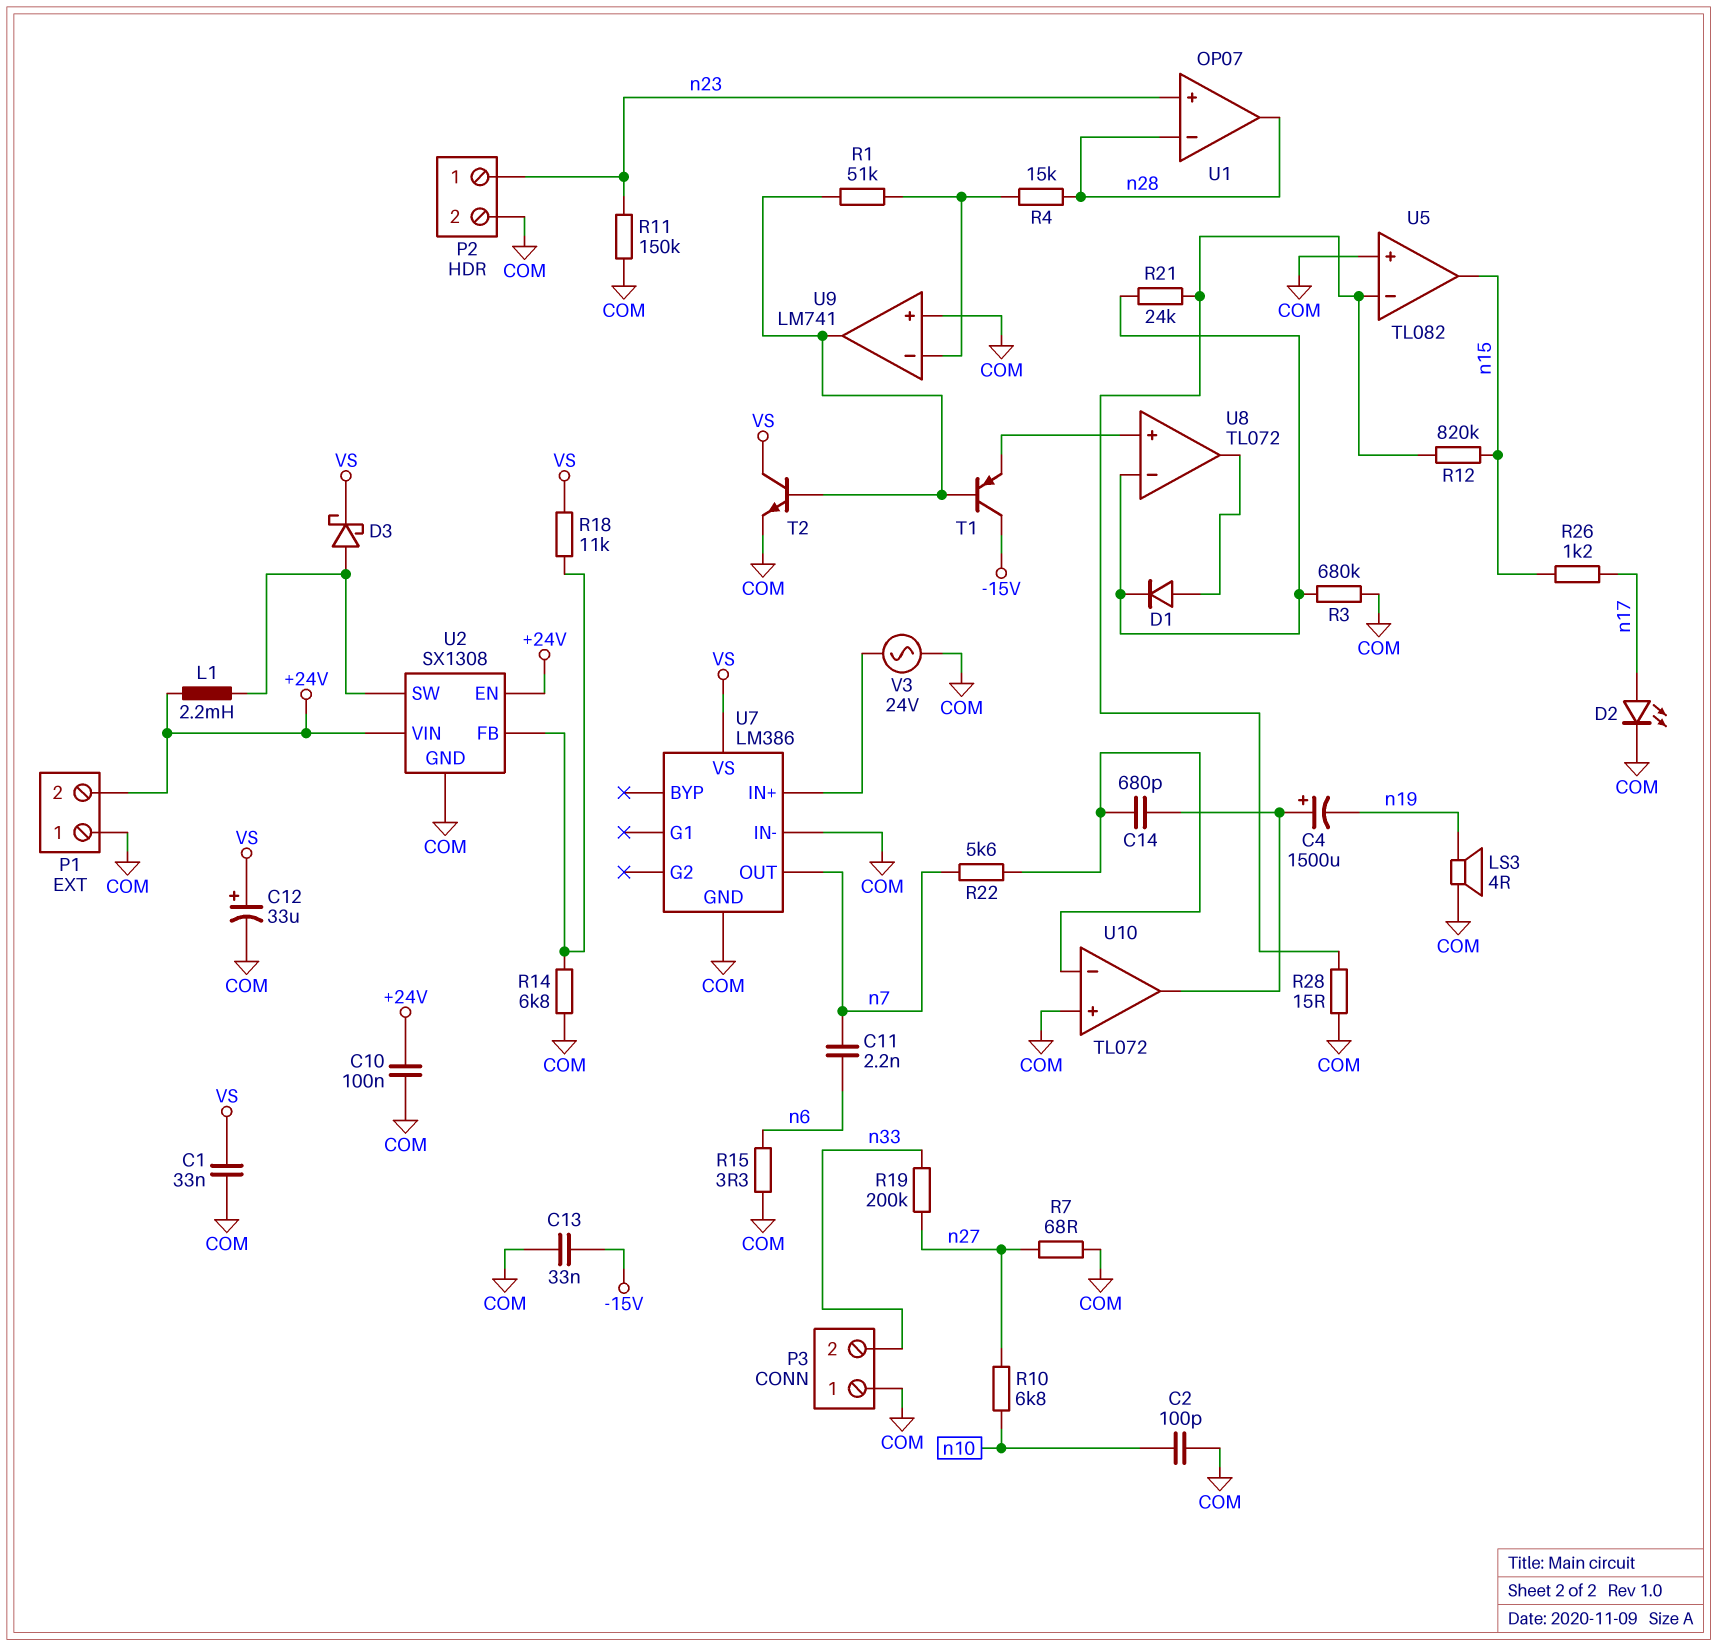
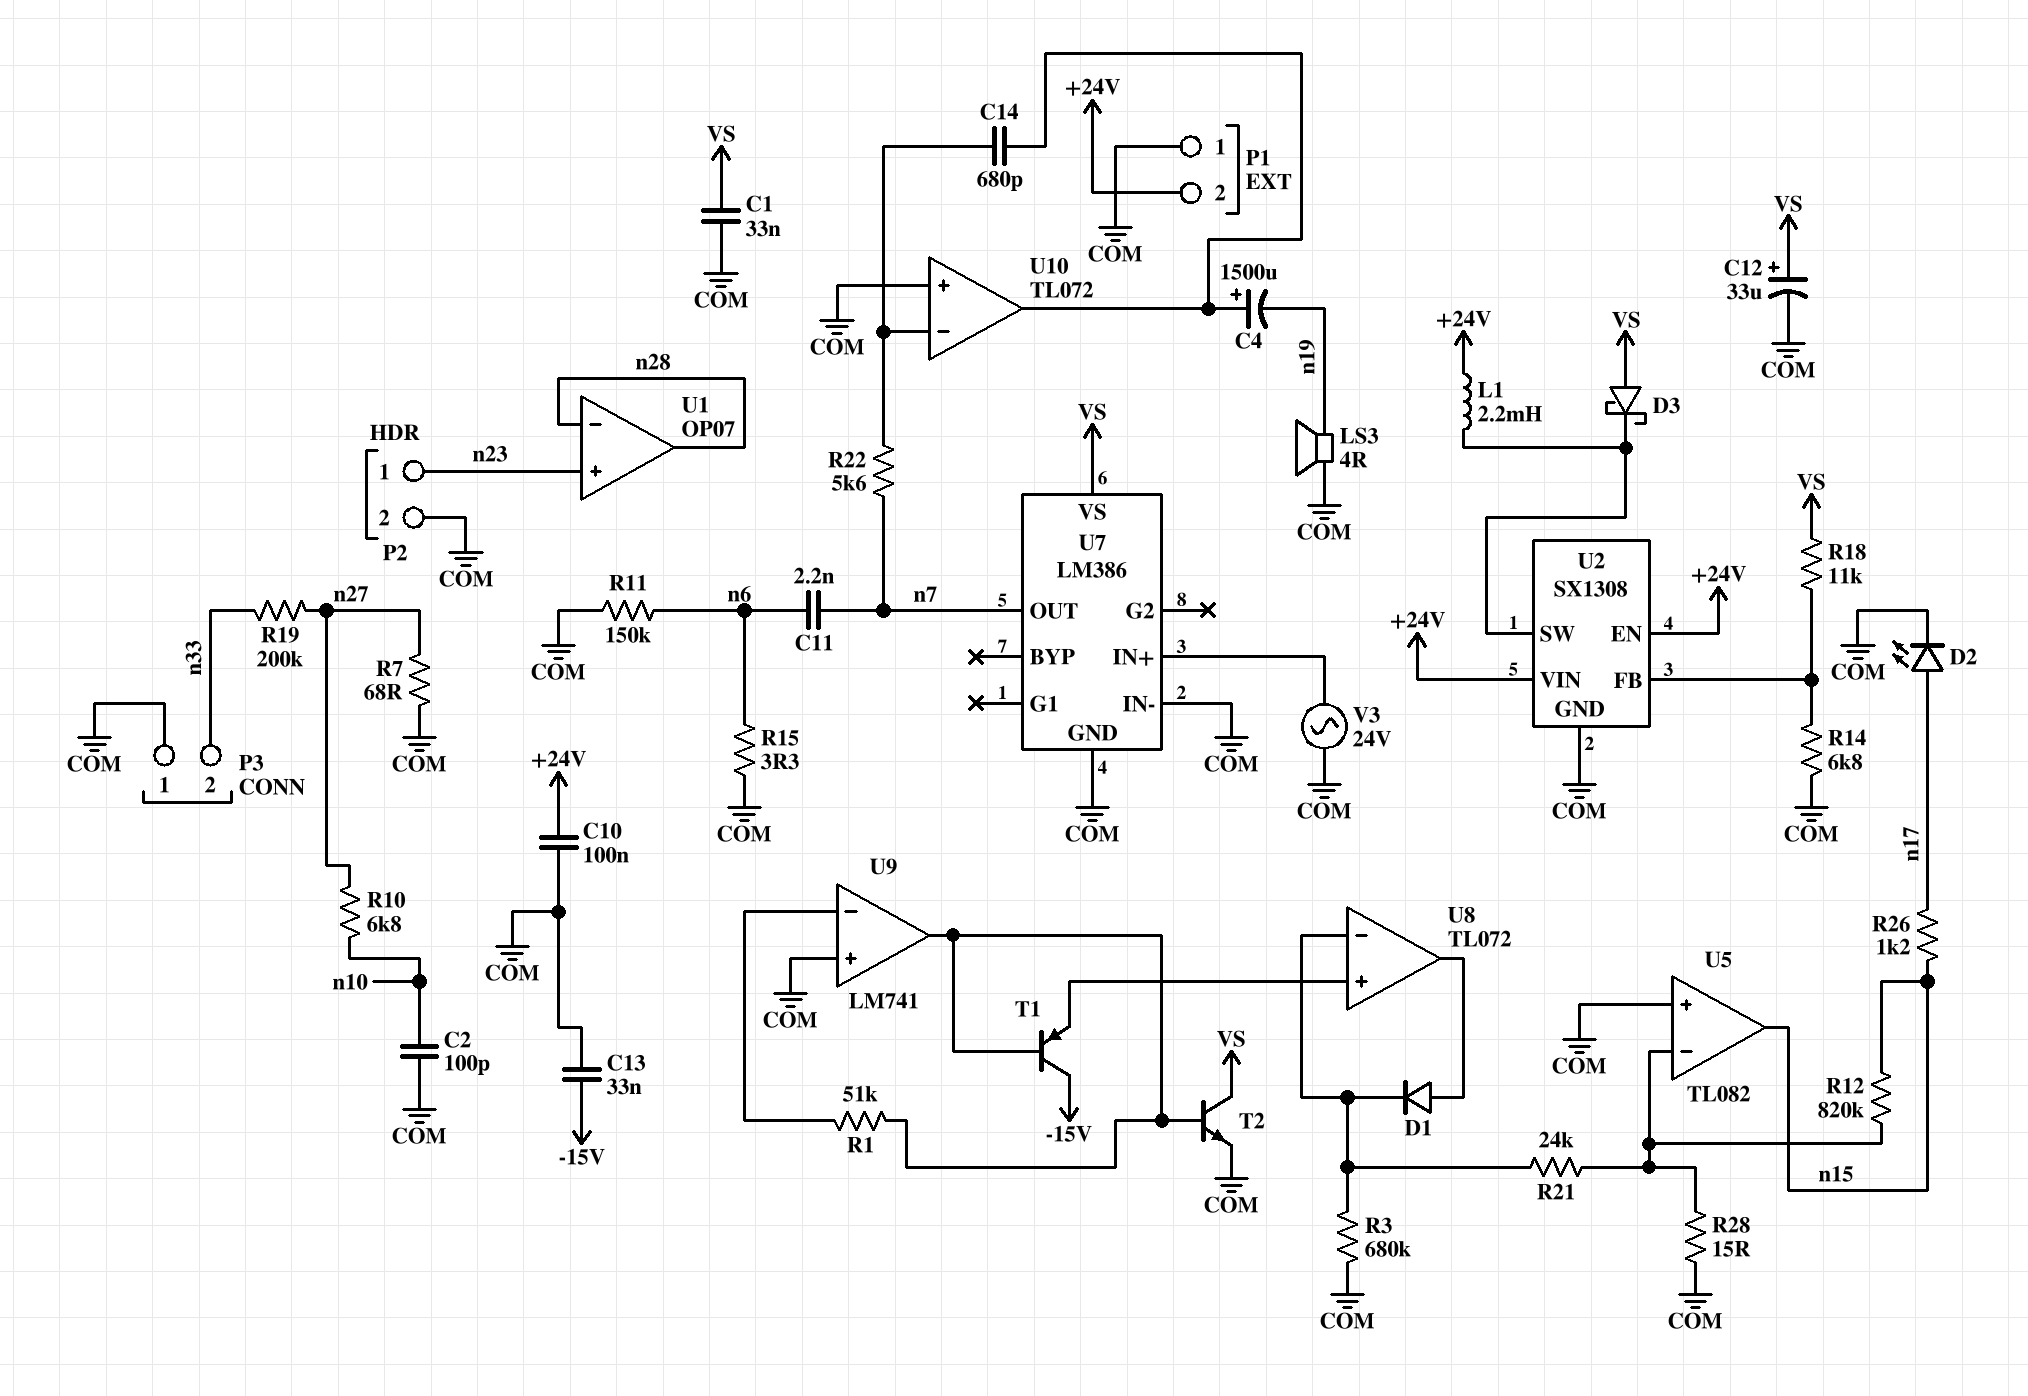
D3: schottky (A U2/SW, K VS) -> schottky (A VS, K U2/SW)
R4: 15k (U9/in-, n28) -> none
R11: 150k (COM, n23) -> 150k (COM, n6)

